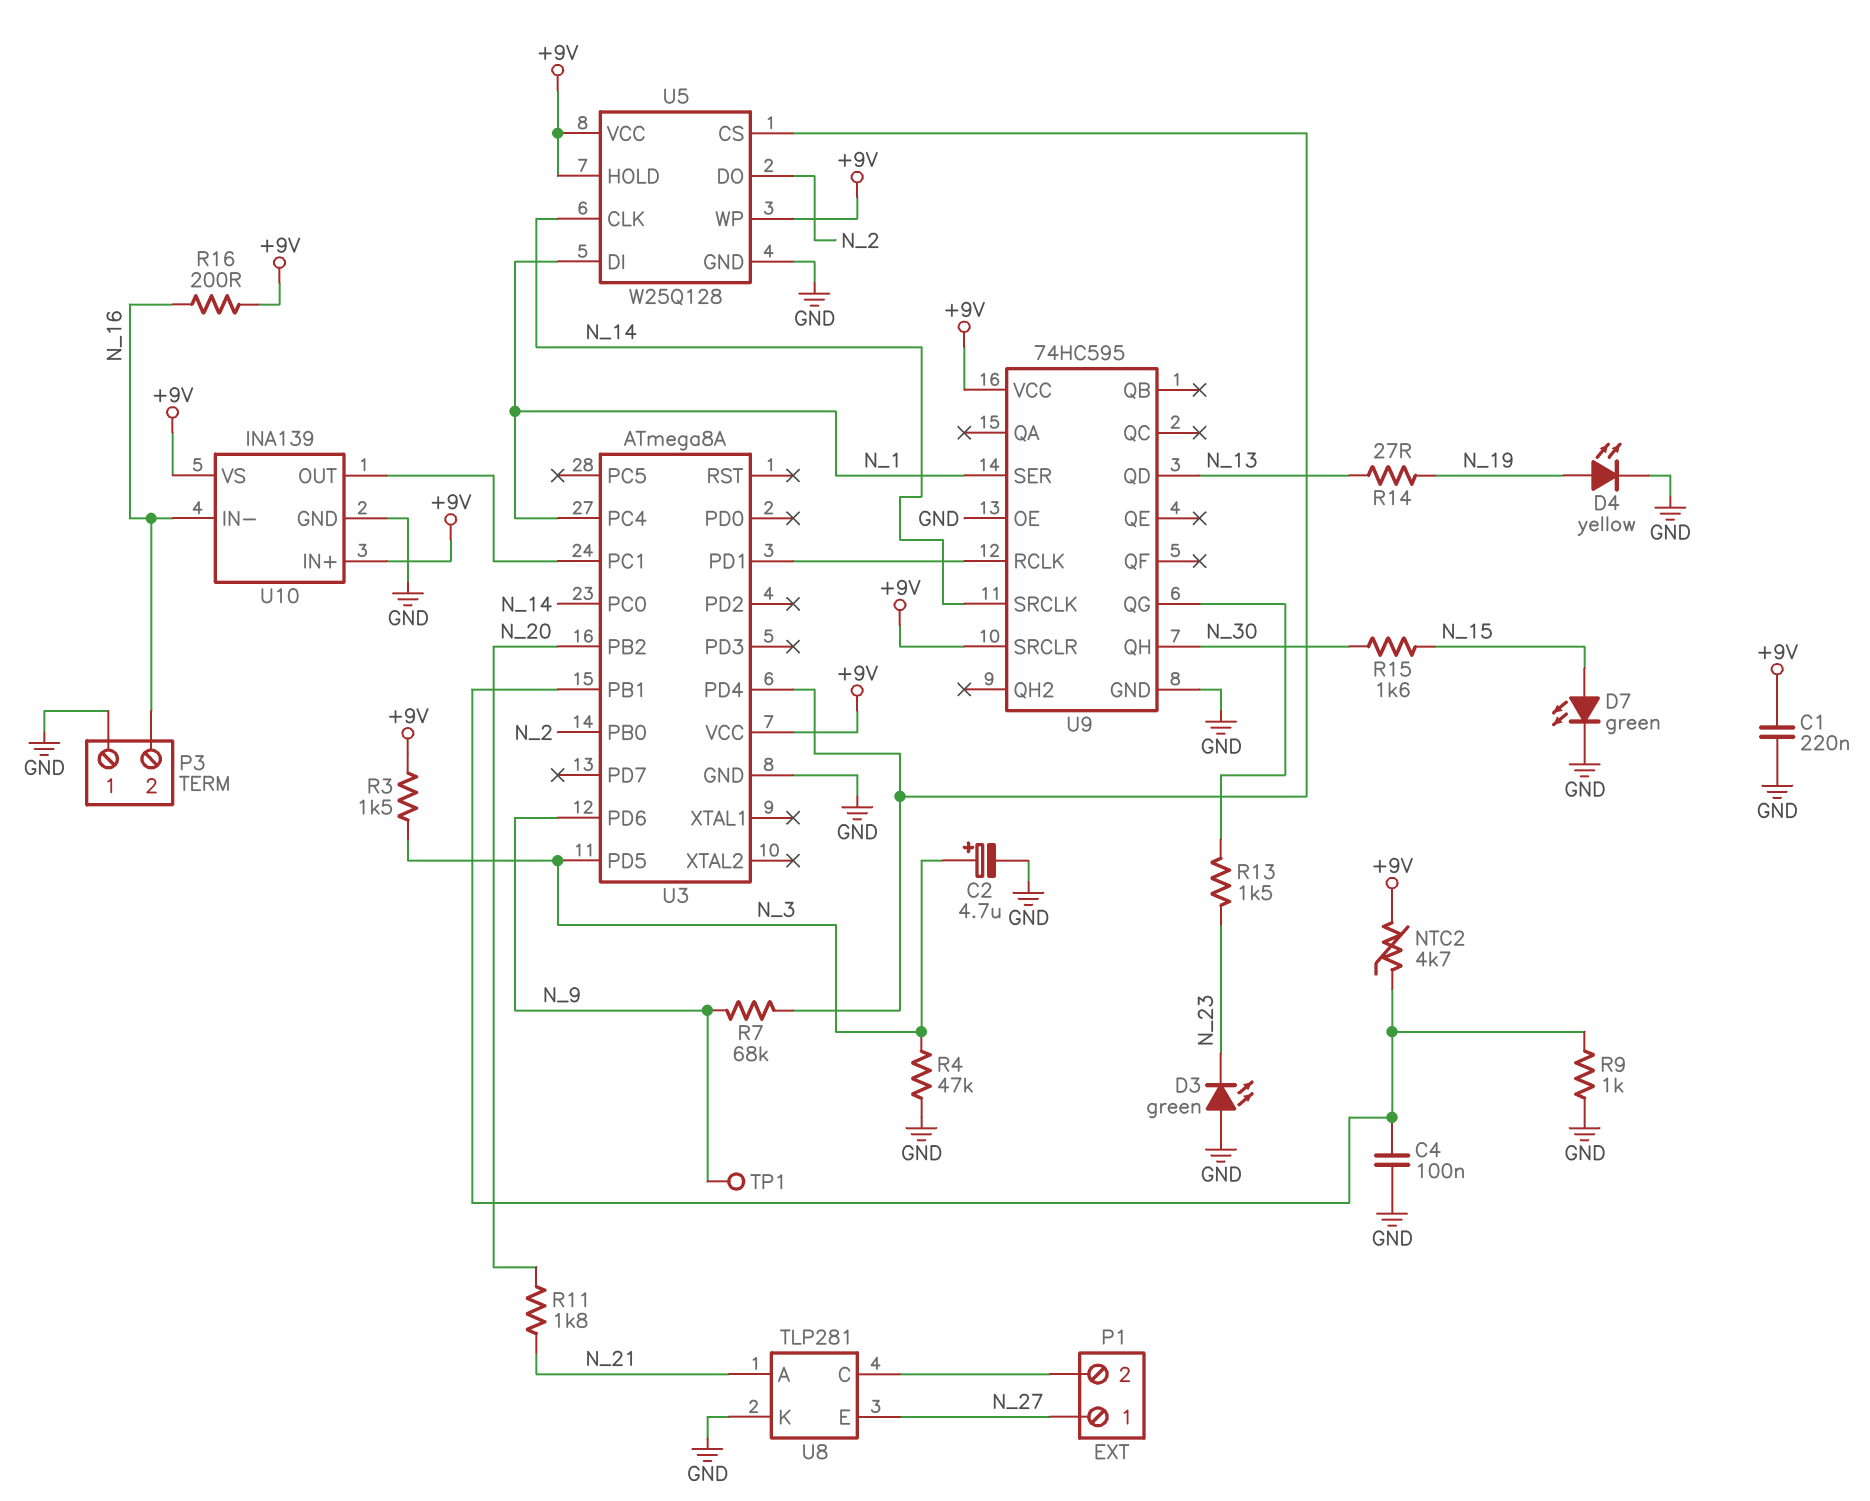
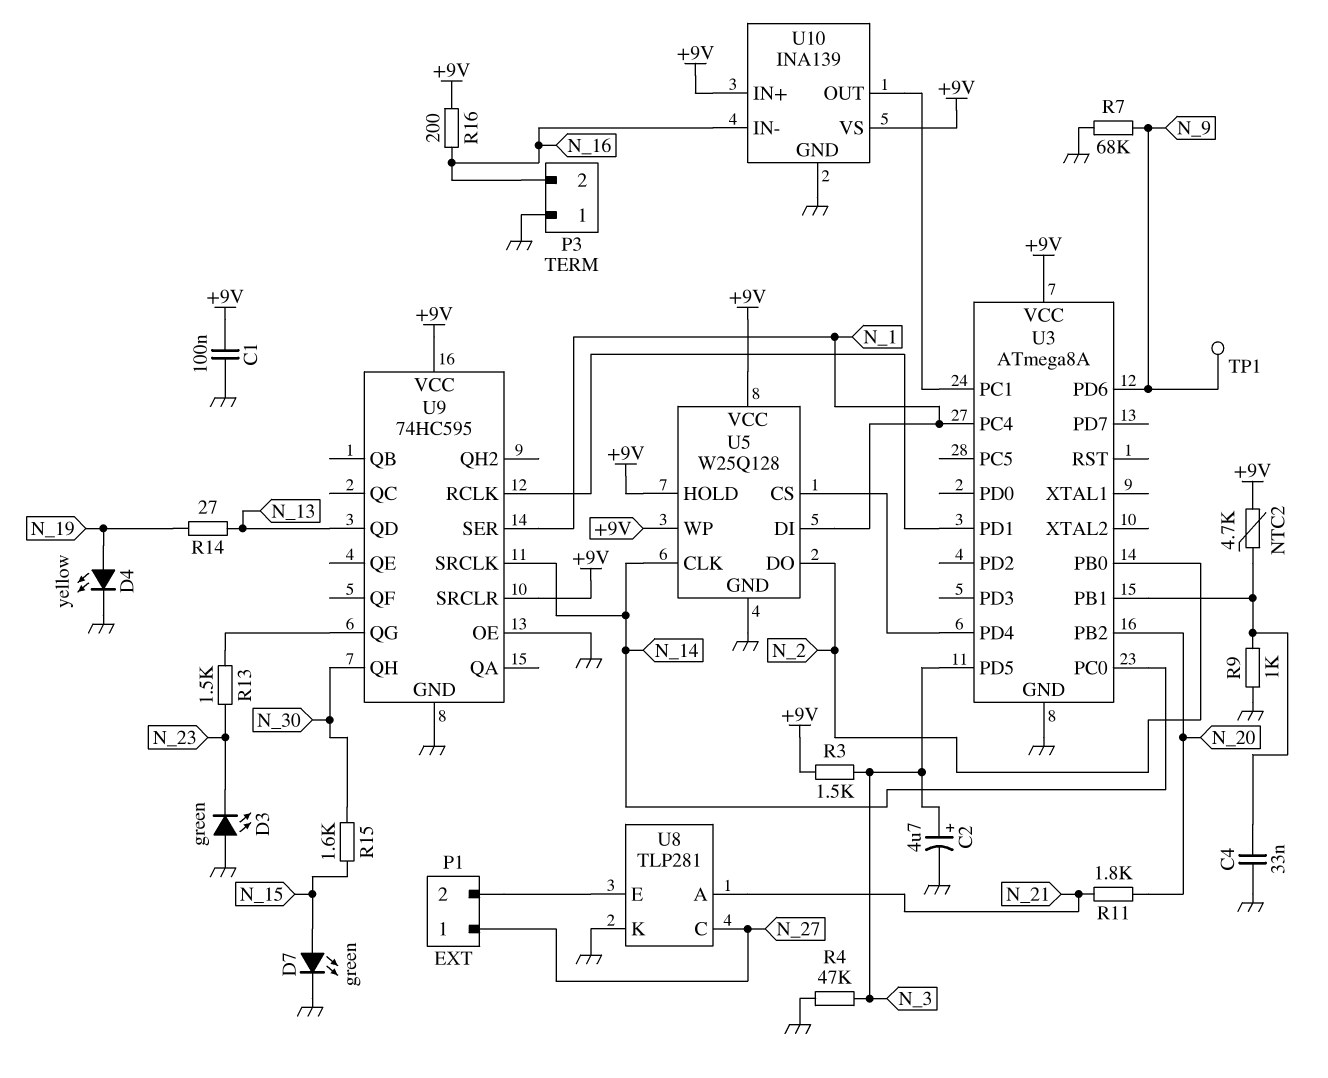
C1: 220nF (+9V, GND) -> 100nF (+9V, GND)
C4: 100nF (GND, U3/PB1) -> 33nF (GND, U3/PB1)
R7: 68k (N_9, U3/PD4) -> 68k (GND, N_9)
U8 pin C: P1/2 -> N_27
U8 pin E: N_27 -> P1/2

